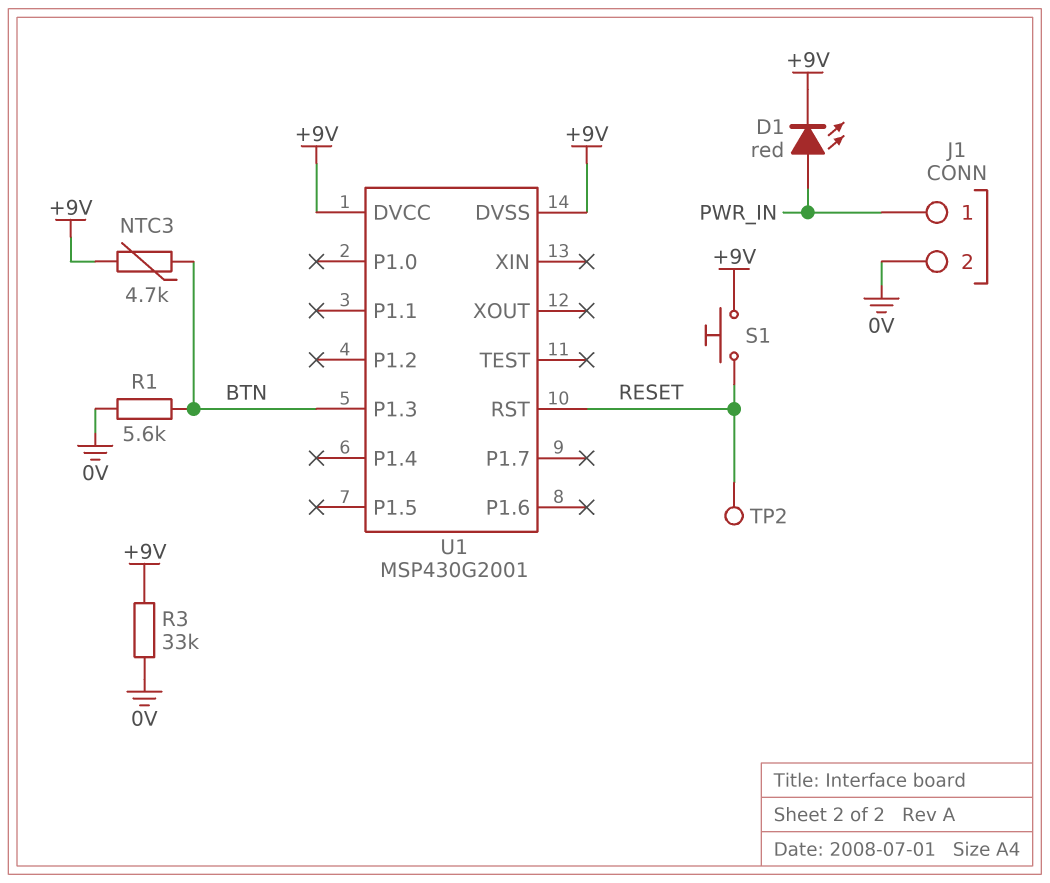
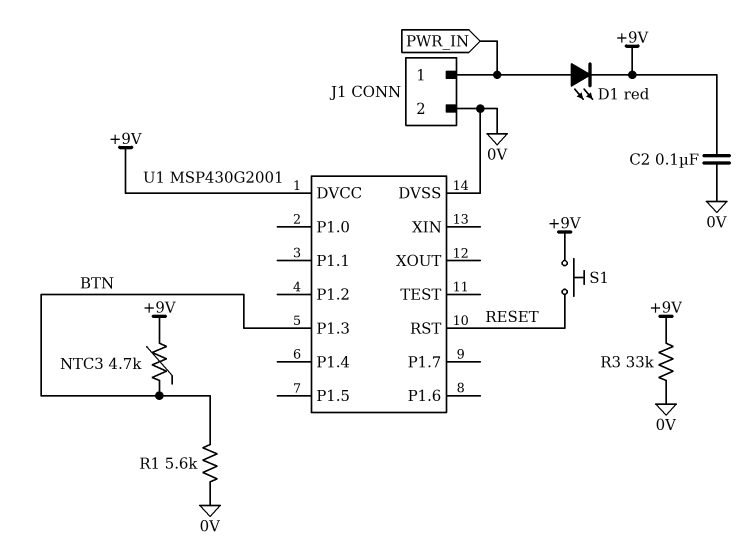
C2: none -> 100nF (+9V, 0V)
TP2: test point (RESET) -> none
U1 pin DVSS: +9V -> 0V

